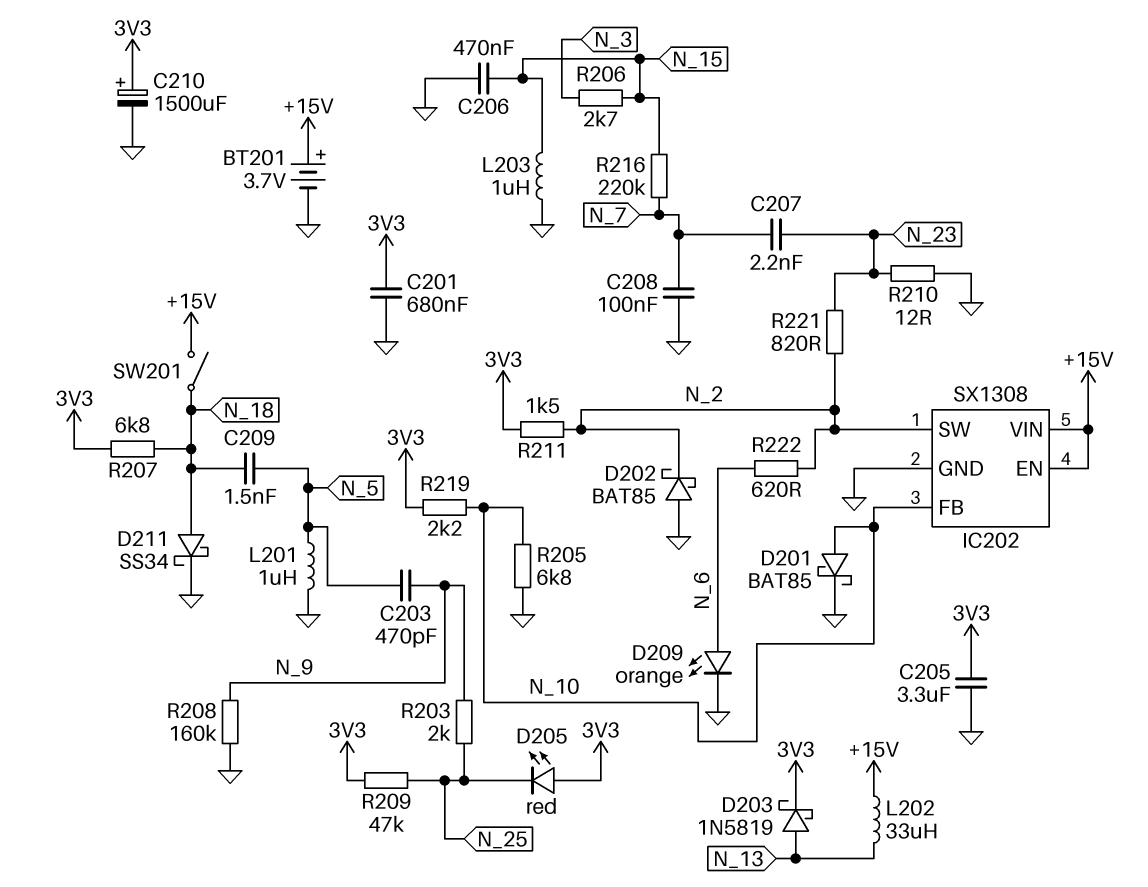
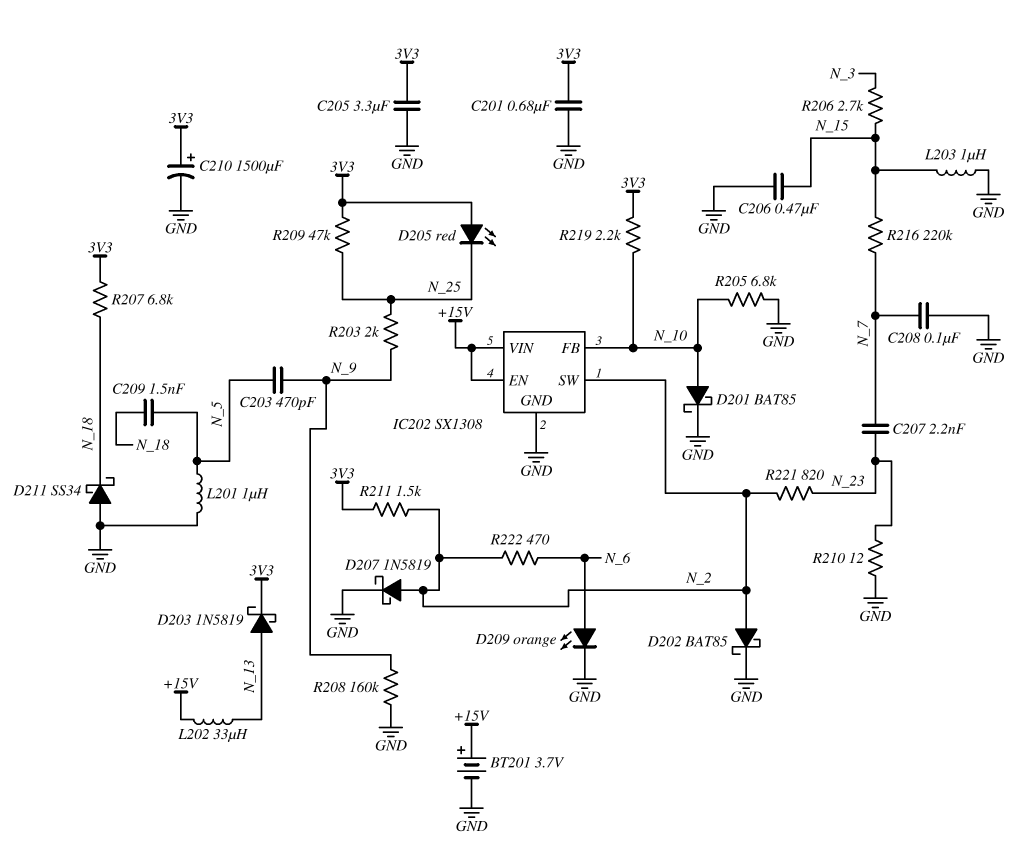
D202: schottky BAT85 (A GND, K N_2) -> schottky BAT85 (A N_2, K GND)
D207: none -> schottky 1N5819 (A N_2, K GND)
D211: schottky SS34 (A N_18, K GND) -> schottky SS34 (A GND, K N_18)
R222: 620 (N_2, N_6) -> 470 (N_2, N_6)
SW201: switch (+15V, N_18) -> none

